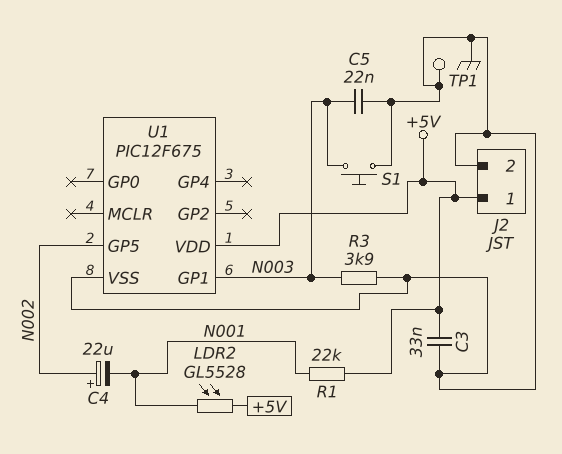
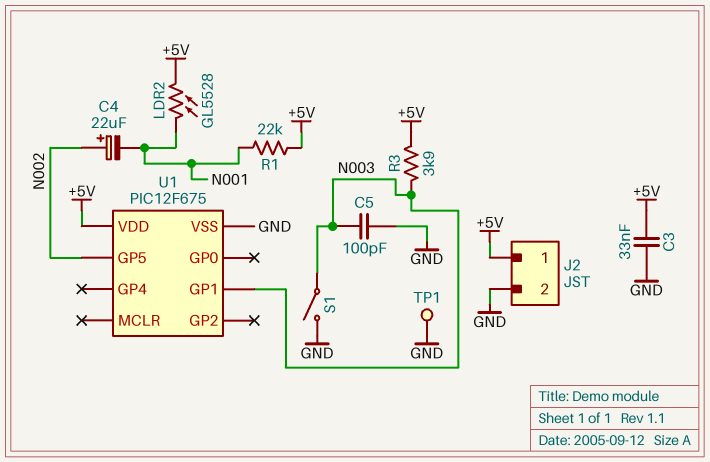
C5: 22nF (GND, N003) -> 100pF (GND, N003)
R3: 3.9k (GND, N003) -> 3.9k (+5V, N003)
S1: button (GND, N003) -> switch (GND, N003)

